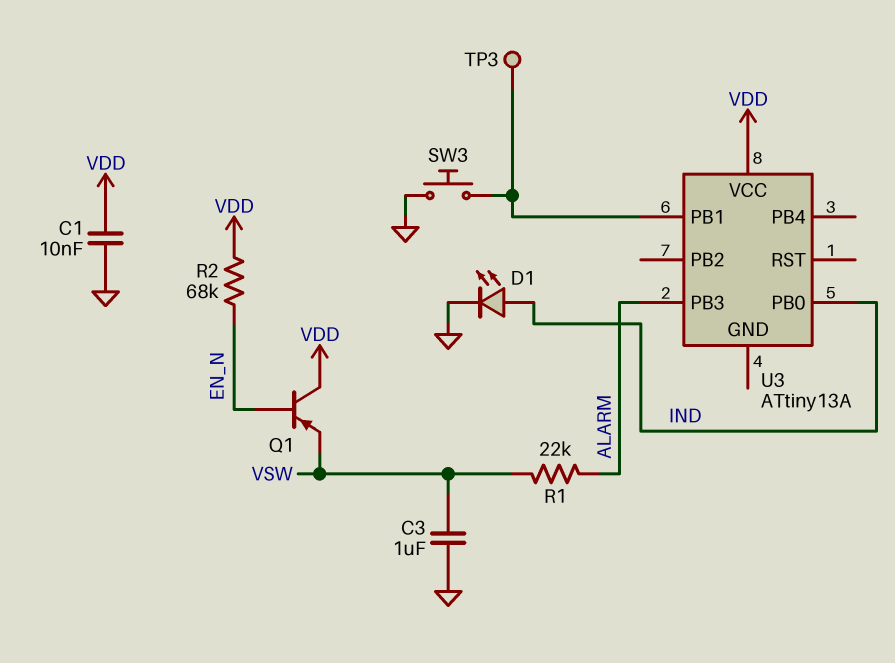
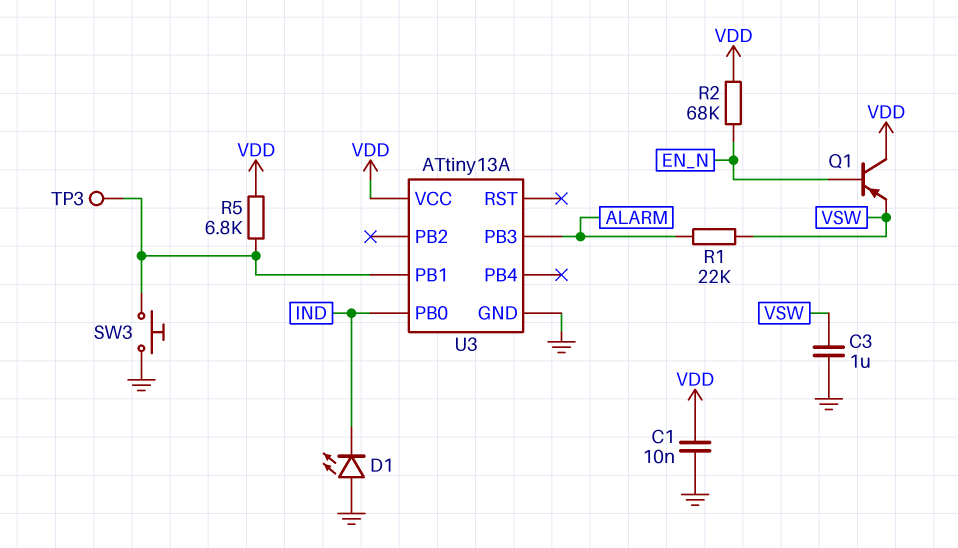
D1: LED (A IND, K GND) -> LED (A GND, K IND)
R5: none -> 6.8k (U3/PB1, VDD)
U3 pin GND: none -> GND

